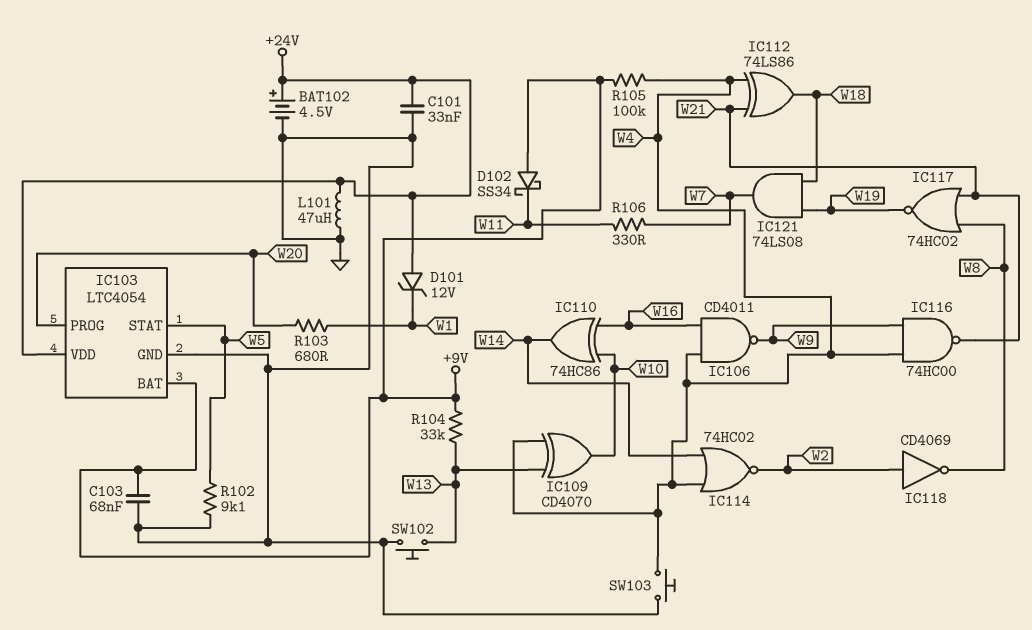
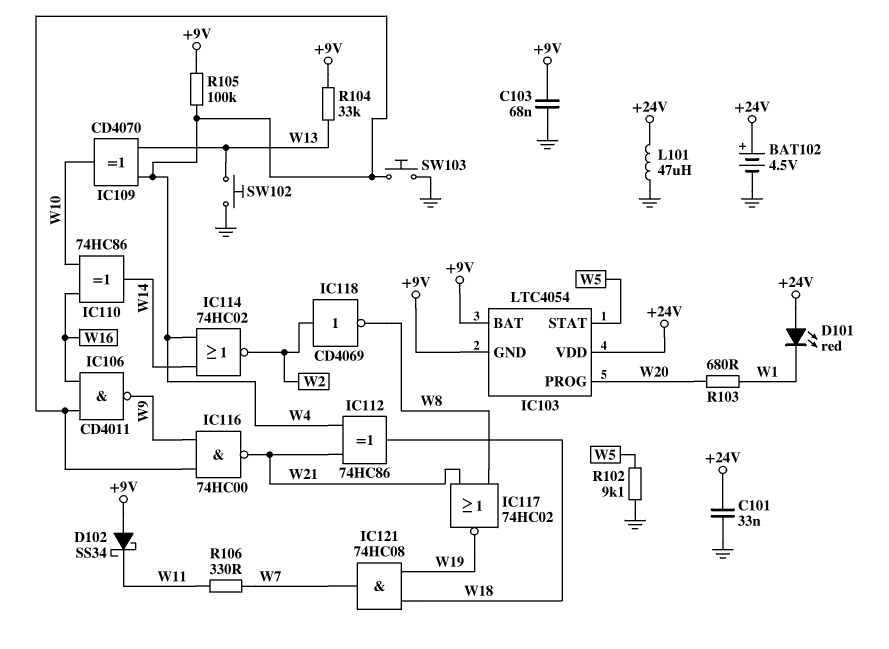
D101: zener 12V (A +24V, K W1) -> LED red (A +24V, K W1)
IC103 pin GND: GND -> +9V
IC112: XOR 74LS86 (in W4, in W21, out W18) -> XOR 74HC86 (in W4, in W21, out W18)
IC121: AND 74LS08 (in W18, in W19, out W7) -> AND 74HC08 (in W18, in W19, out W7)

